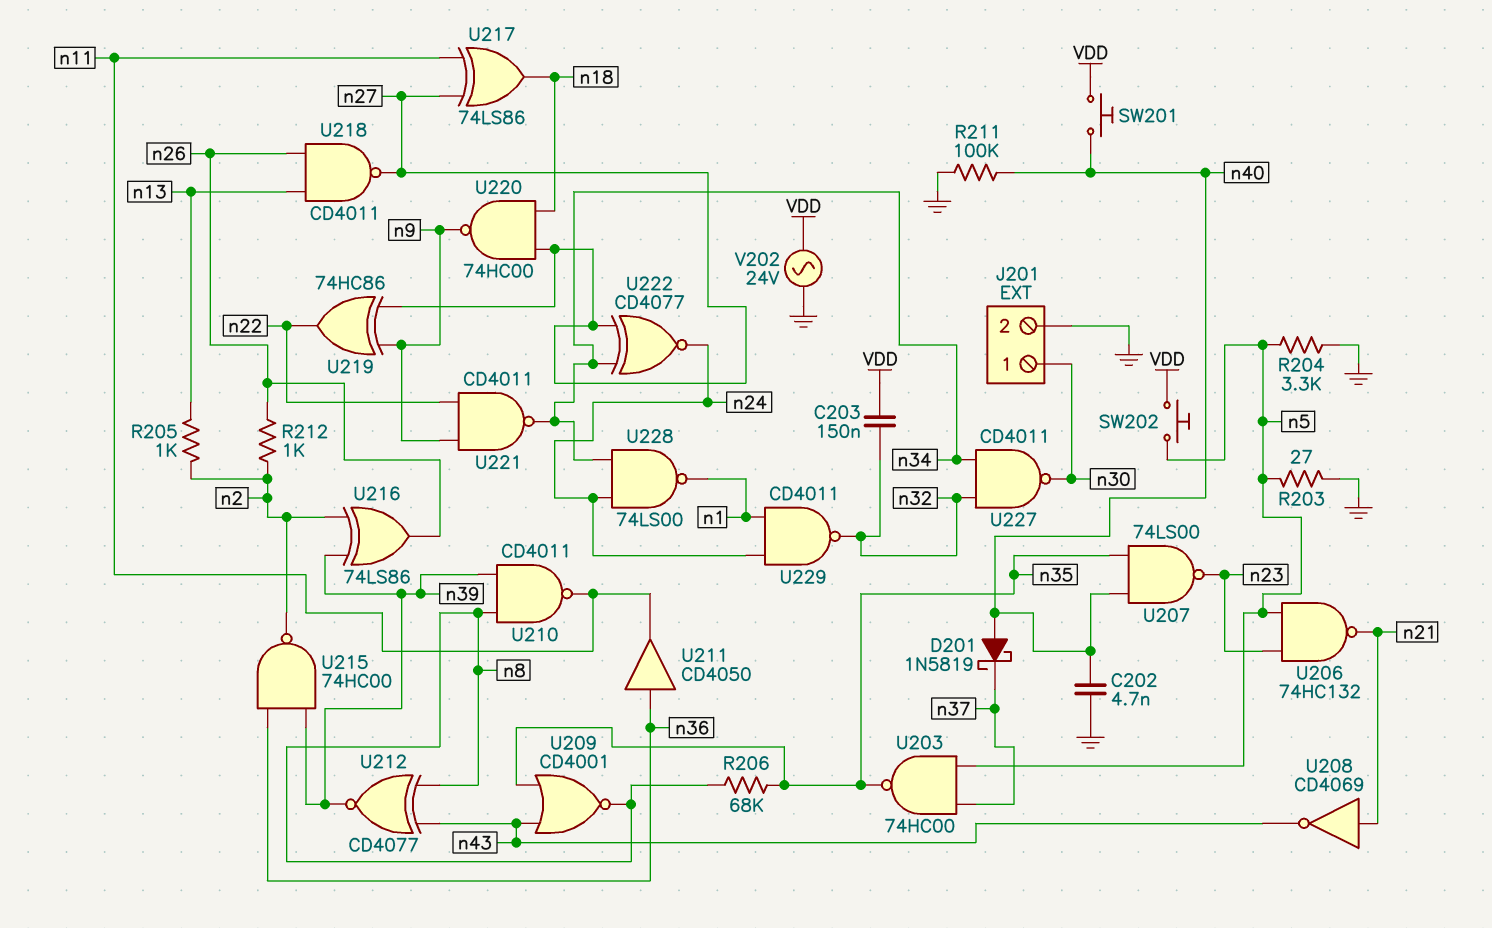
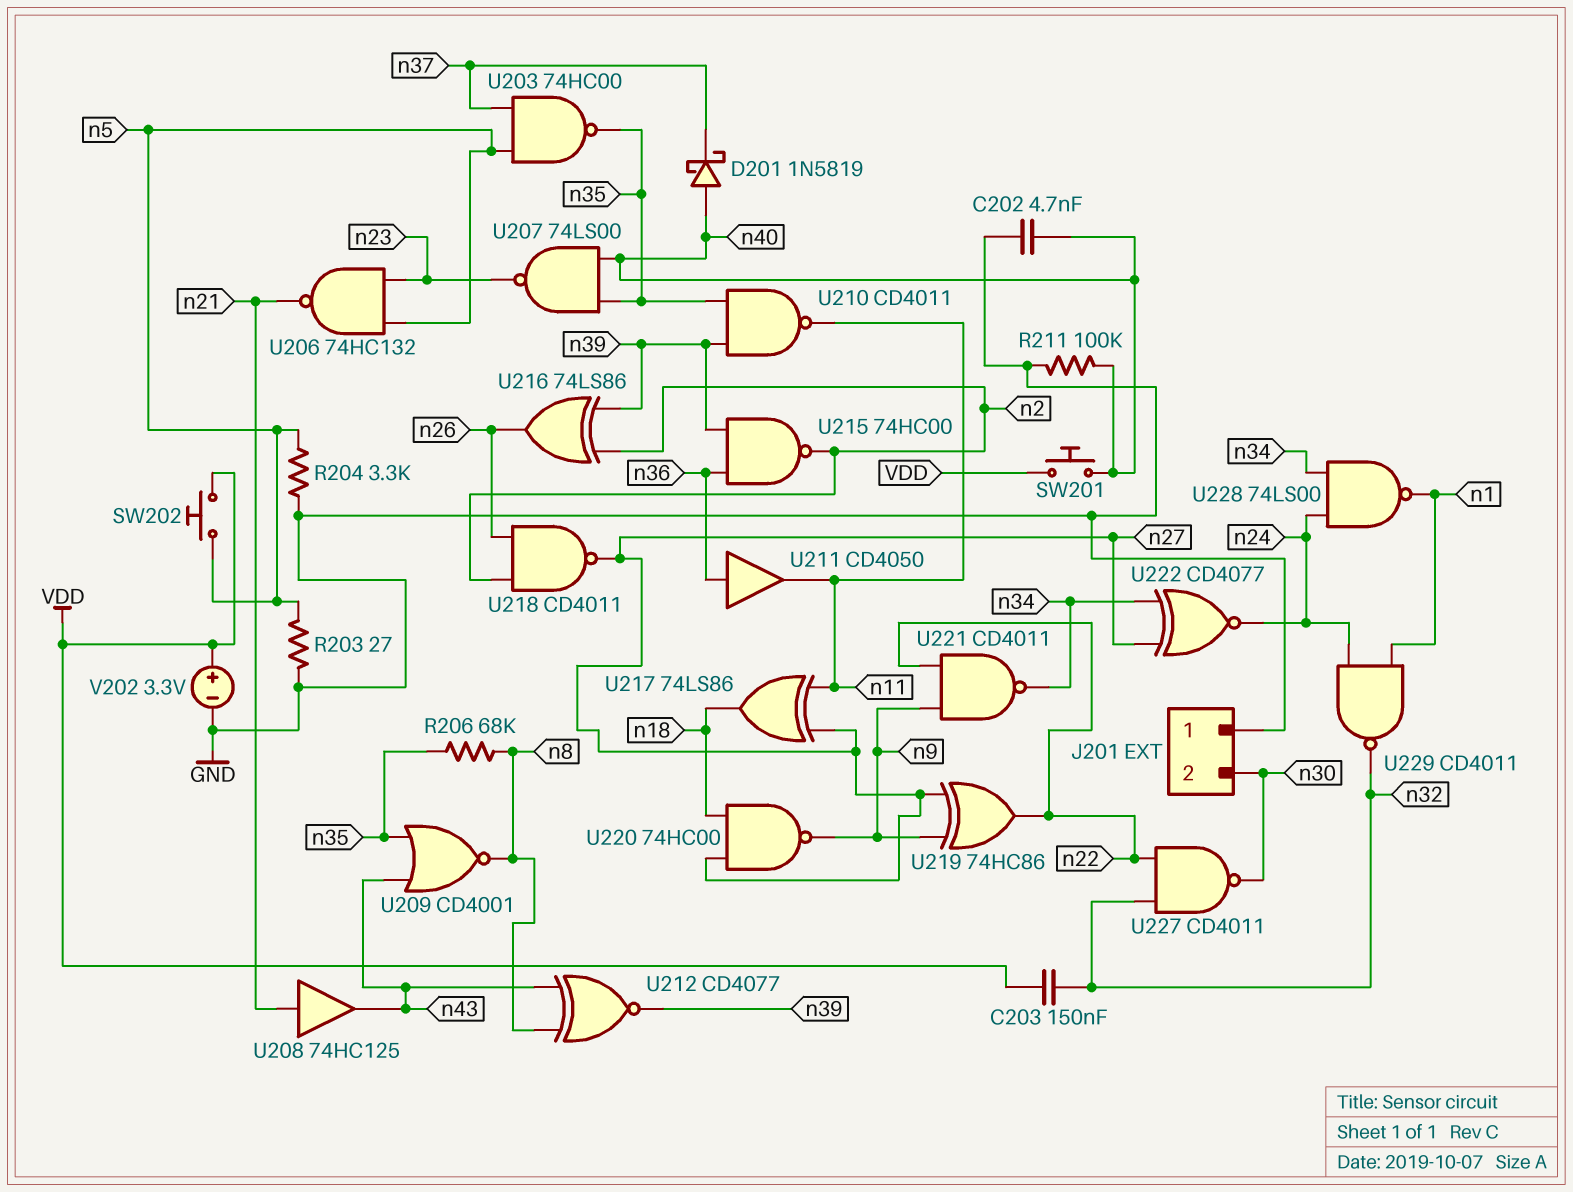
J201 pin 1: n30 -> GND
J201 pin 2: GND -> n30
R205: 1k (n2, n13) -> none
R212: 1k (n2, n26) -> none
U208: NOT CD4069 (in n21, out n43) -> buffer 74HC125 (in n21, out n43)
U210: NAND CD4011 (in n8, in n39, out n11) -> NAND CD4011 (in n35, in n39, out n11)
U218: NAND CD4011 (in n13, in n26, out n27) -> NAND CD4011 (in n2, in n26, out n27)
U227: NAND CD4011 (in n32, in n34, out n30) -> NAND CD4011 (in n22, in n32, out n30)
V202: AC 24V (GND, VDD) -> 3.3V (plus VDD, minus GND)

